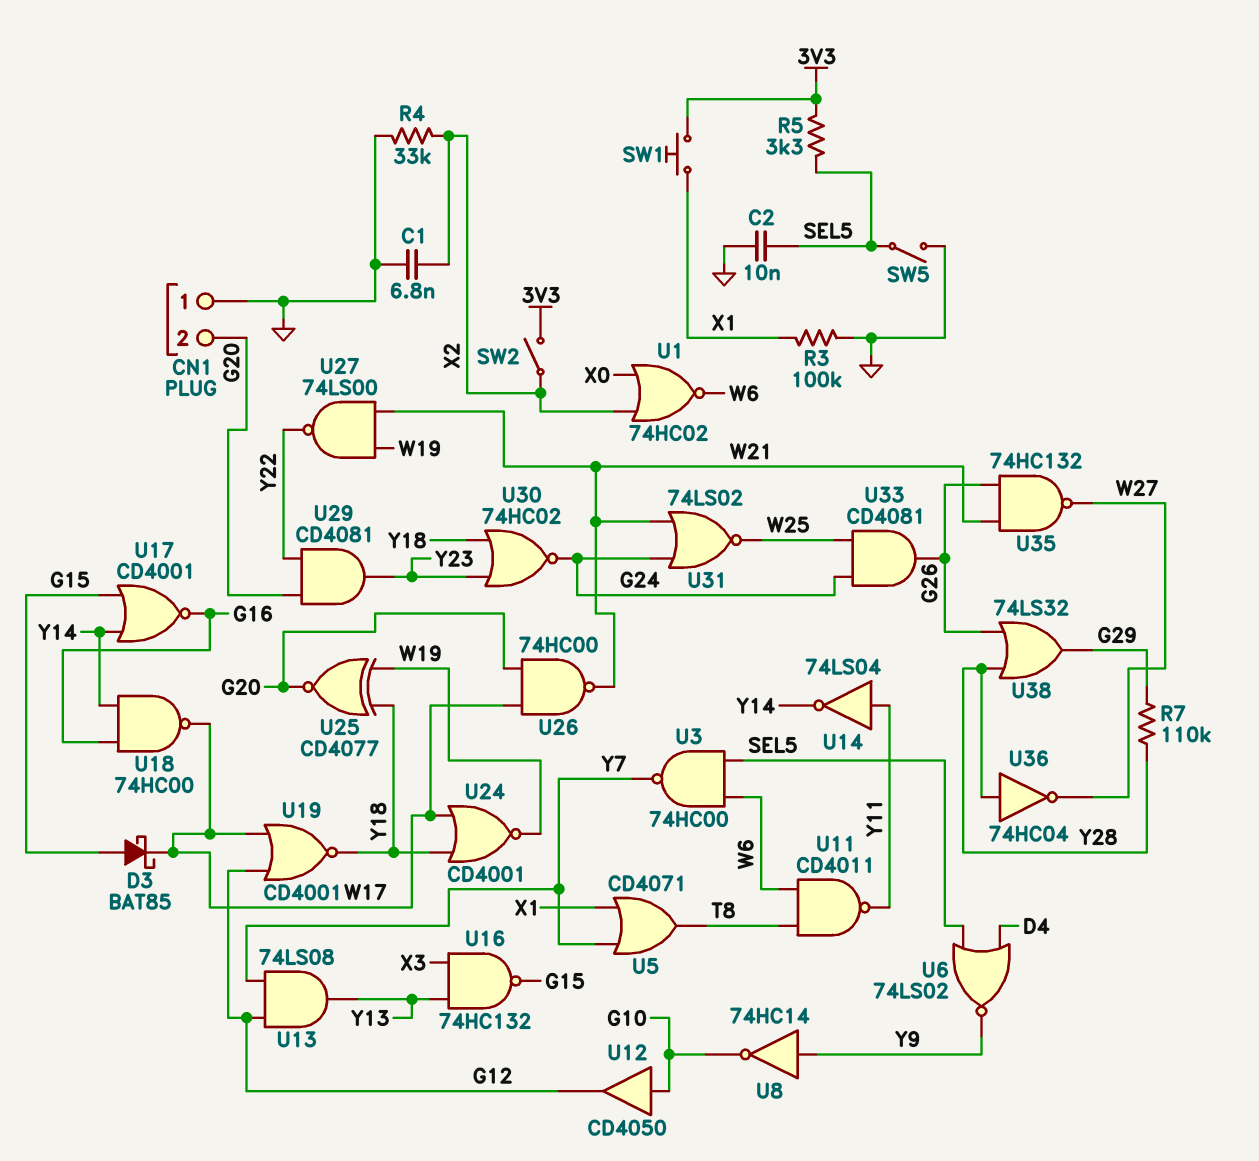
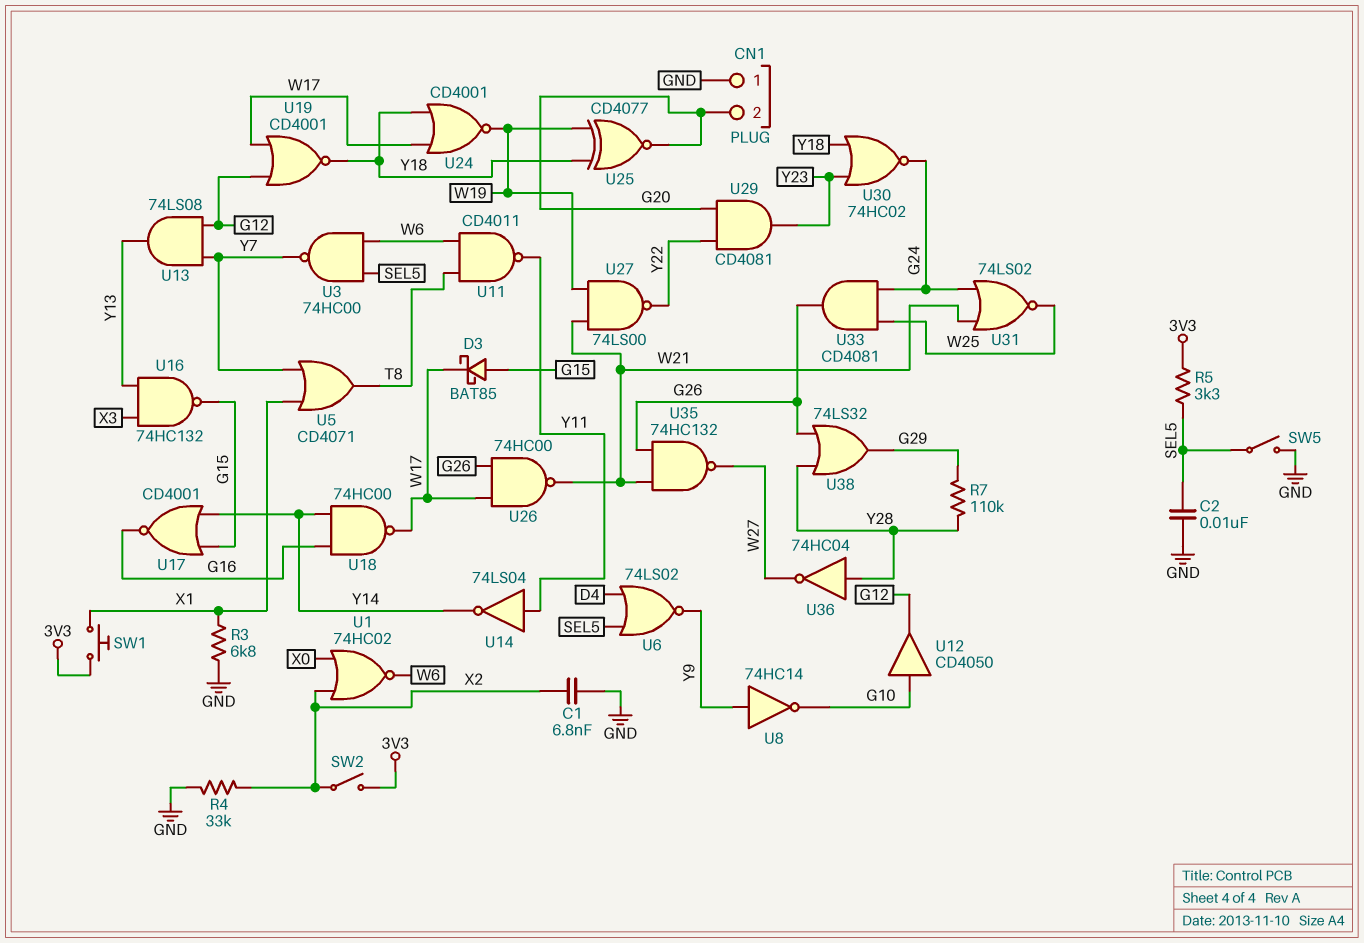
R3: 100k (GND, X1) -> 6.8k (GND, X1)
U26: NAND 74HC00 (in G20, in W17, out W21) -> NAND 74HC00 (in G26, in W17, out W21)

